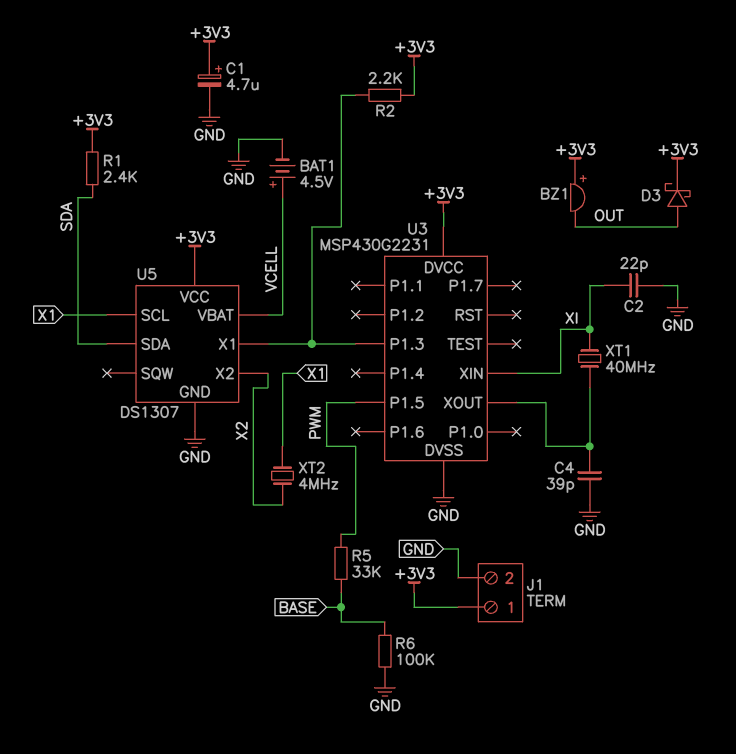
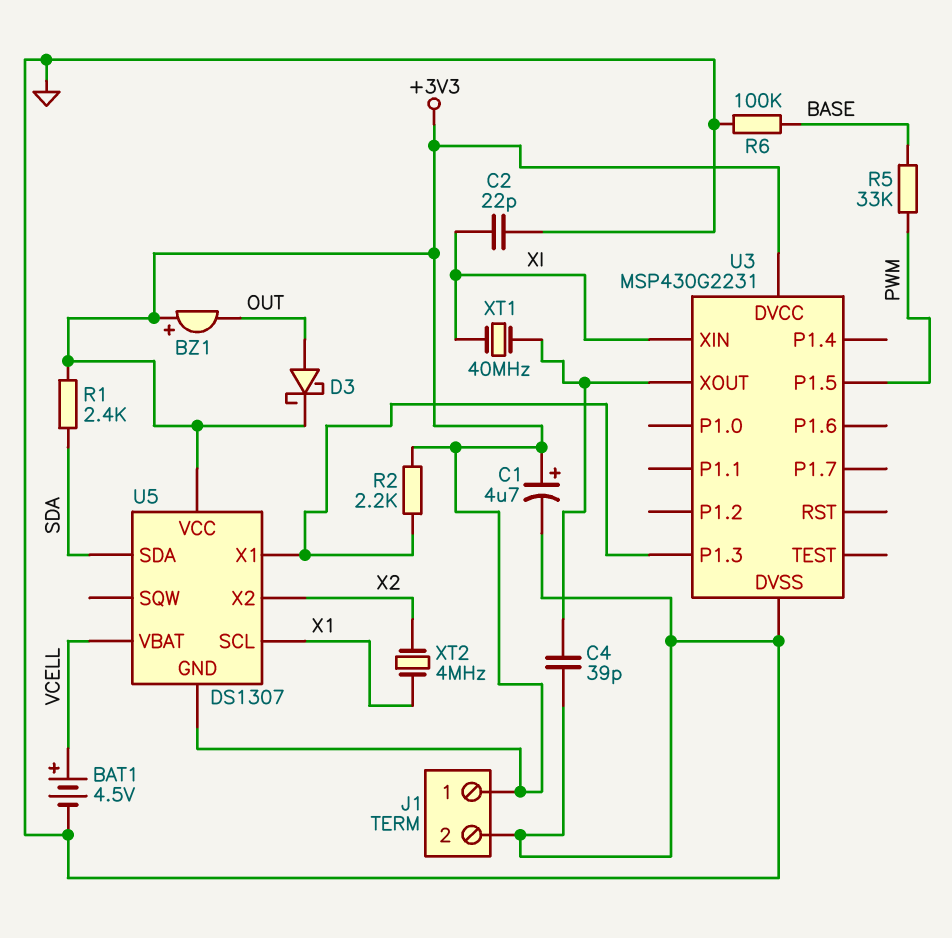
U5 pin GND: GND -> +3V3

